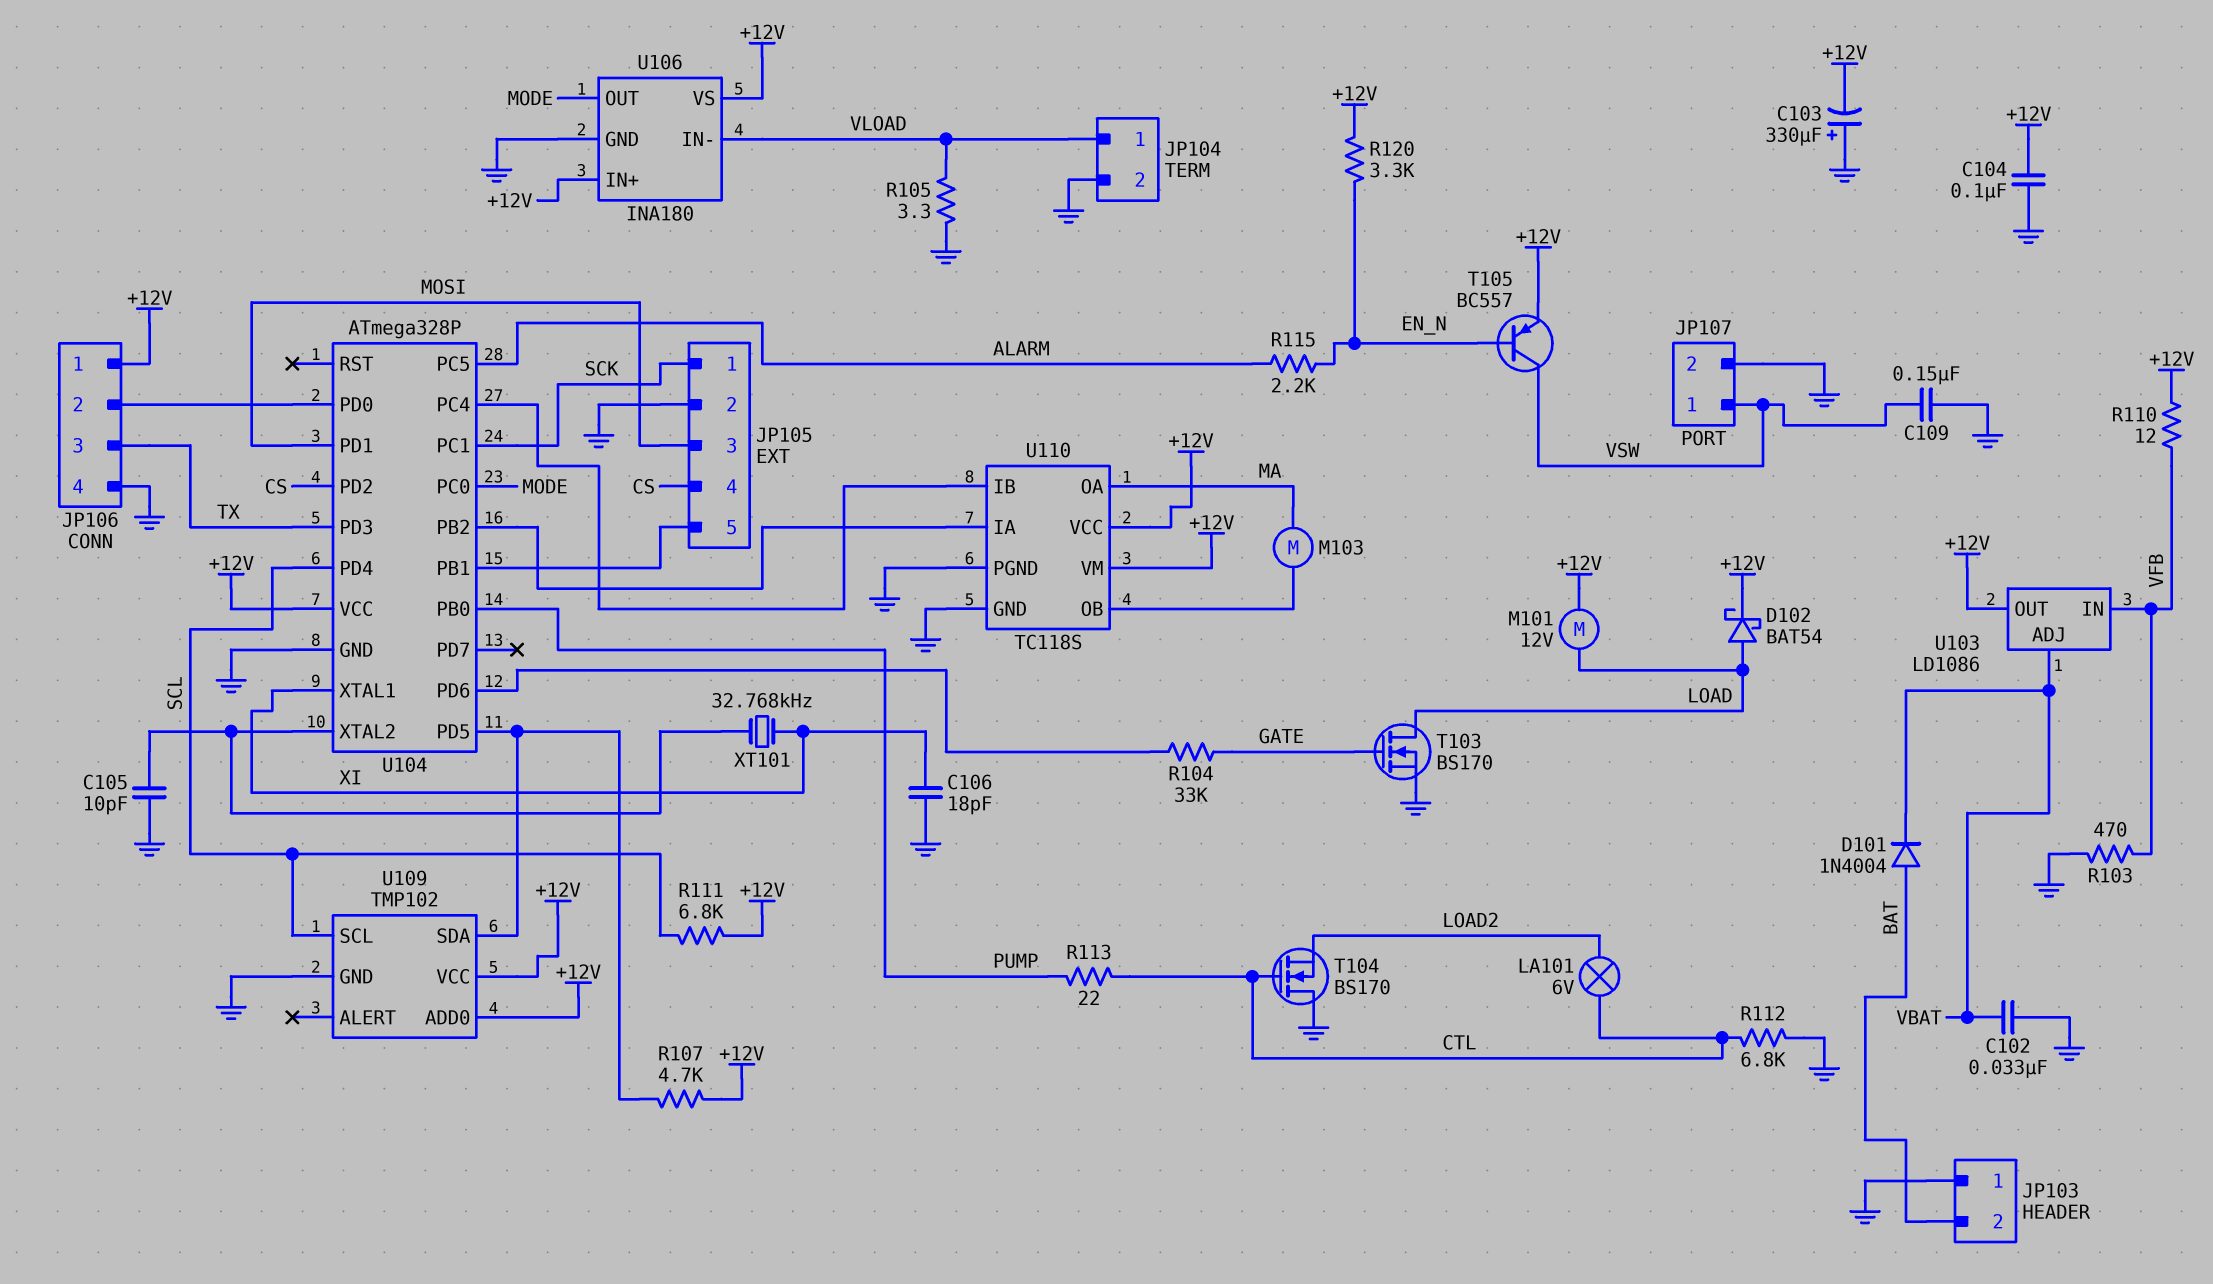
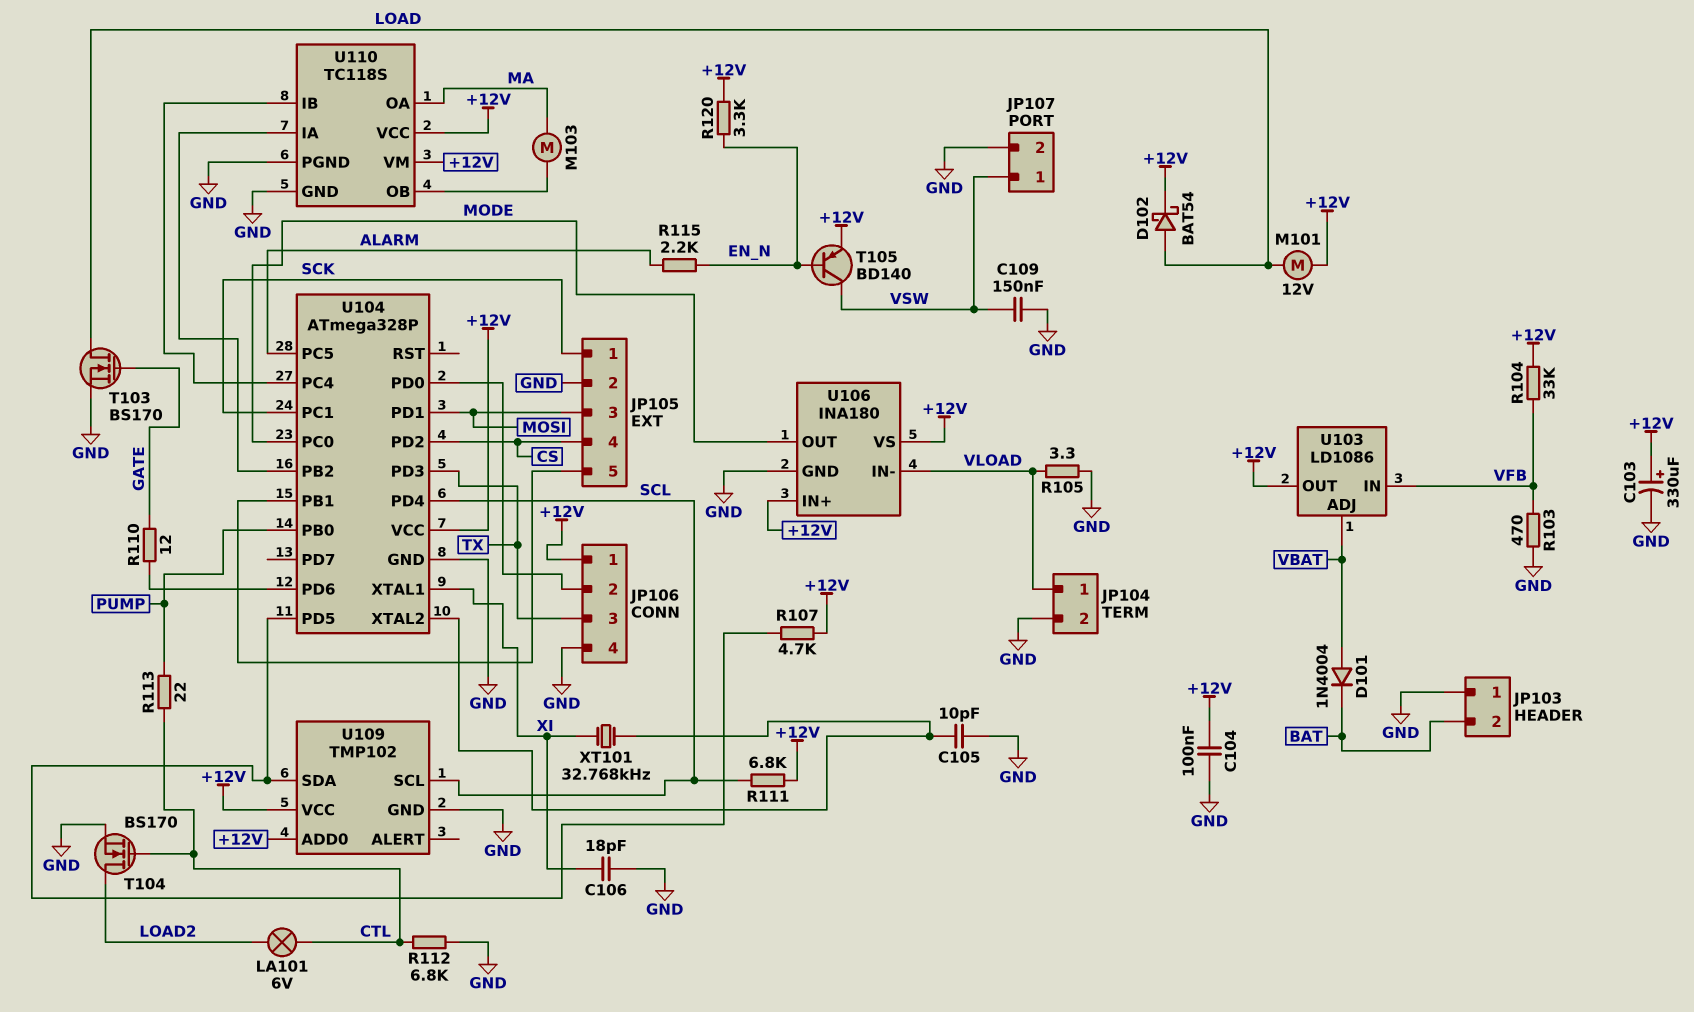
C102: 33nF (GND, VBAT) -> none
C103: 330uF (plus GND, minus +12V) -> 330uF (plus +12V, minus GND)
D101: diode 1N4004 (A BAT, K VBAT) -> diode 1N4004 (A VBAT, K BAT)
R104: 33k (GATE, U104/PD6) -> 33k (+12V, VFB)
R110: 12 (+12V, VFB) -> 12 (GATE, U104/PD6)
T104: NMOS BS170 (G CTL, D GND, S LOAD2) -> NMOS BS170 (G CTL, D LOAD2, S GND)
T105: PNP BC557 (B EN_N, C VSW, E +12V) -> PNP BD140 (B EN_N, C VSW, E +12V)

